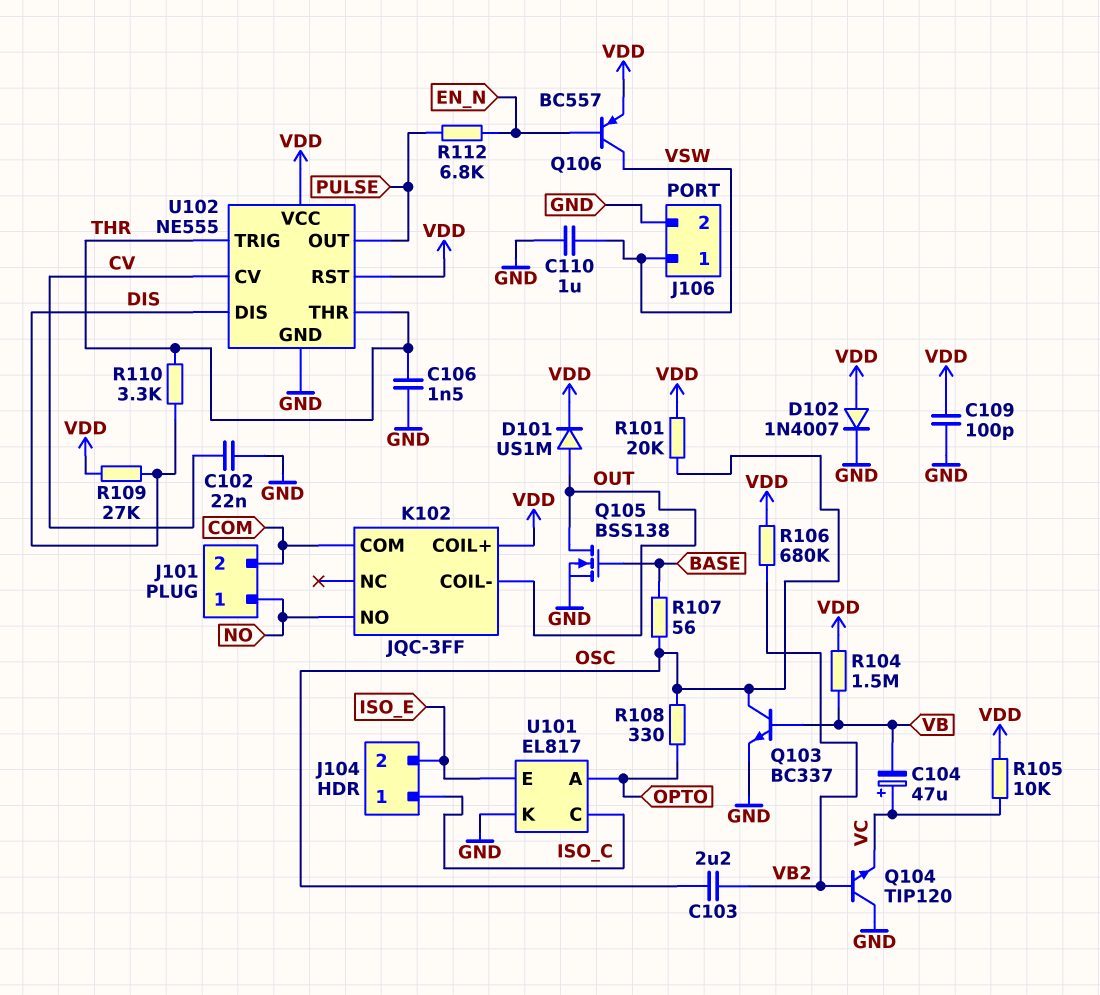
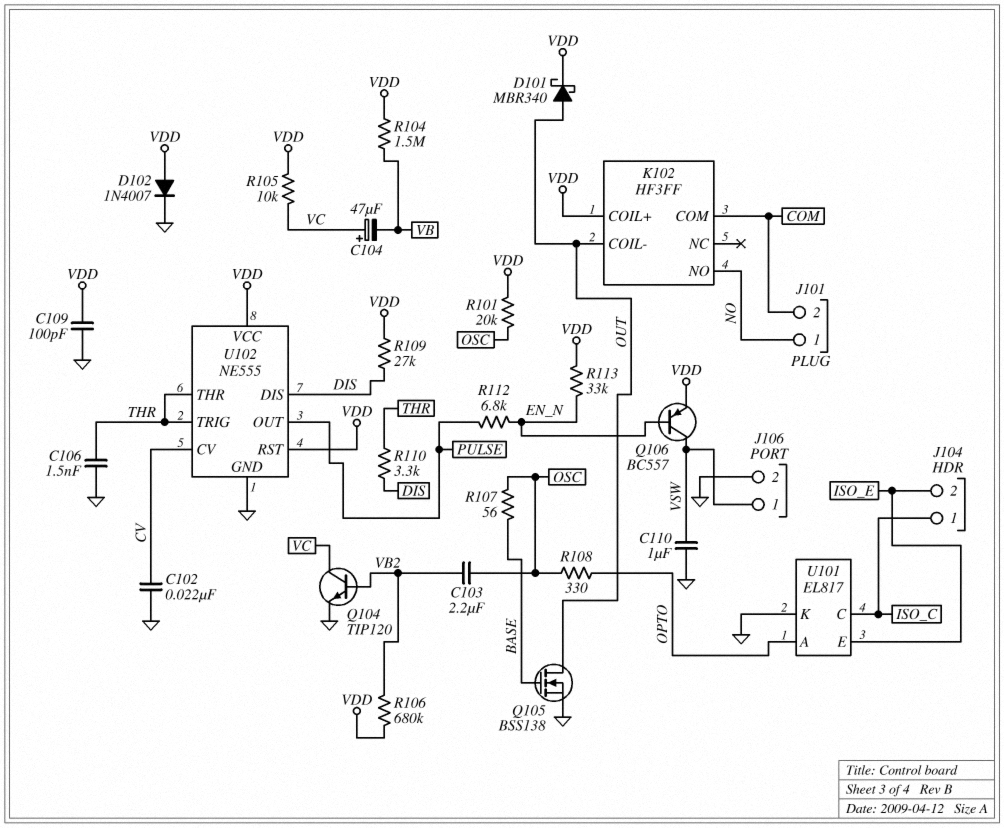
D101: diode US1M (A OUT, K VDD) -> schottky MBR340 (A OUT, K VDD)
K102: JQC-3FF -> HF3FF
Q103: NPN BC337 (B VB, C OSC, E GND) -> none
Q104: NPN TIP120 (B VB2, C GND, E VC) -> NPN TIP120 (B VB2, C VC, E GND)
R113: none -> 33k (EN_N, VDD)

